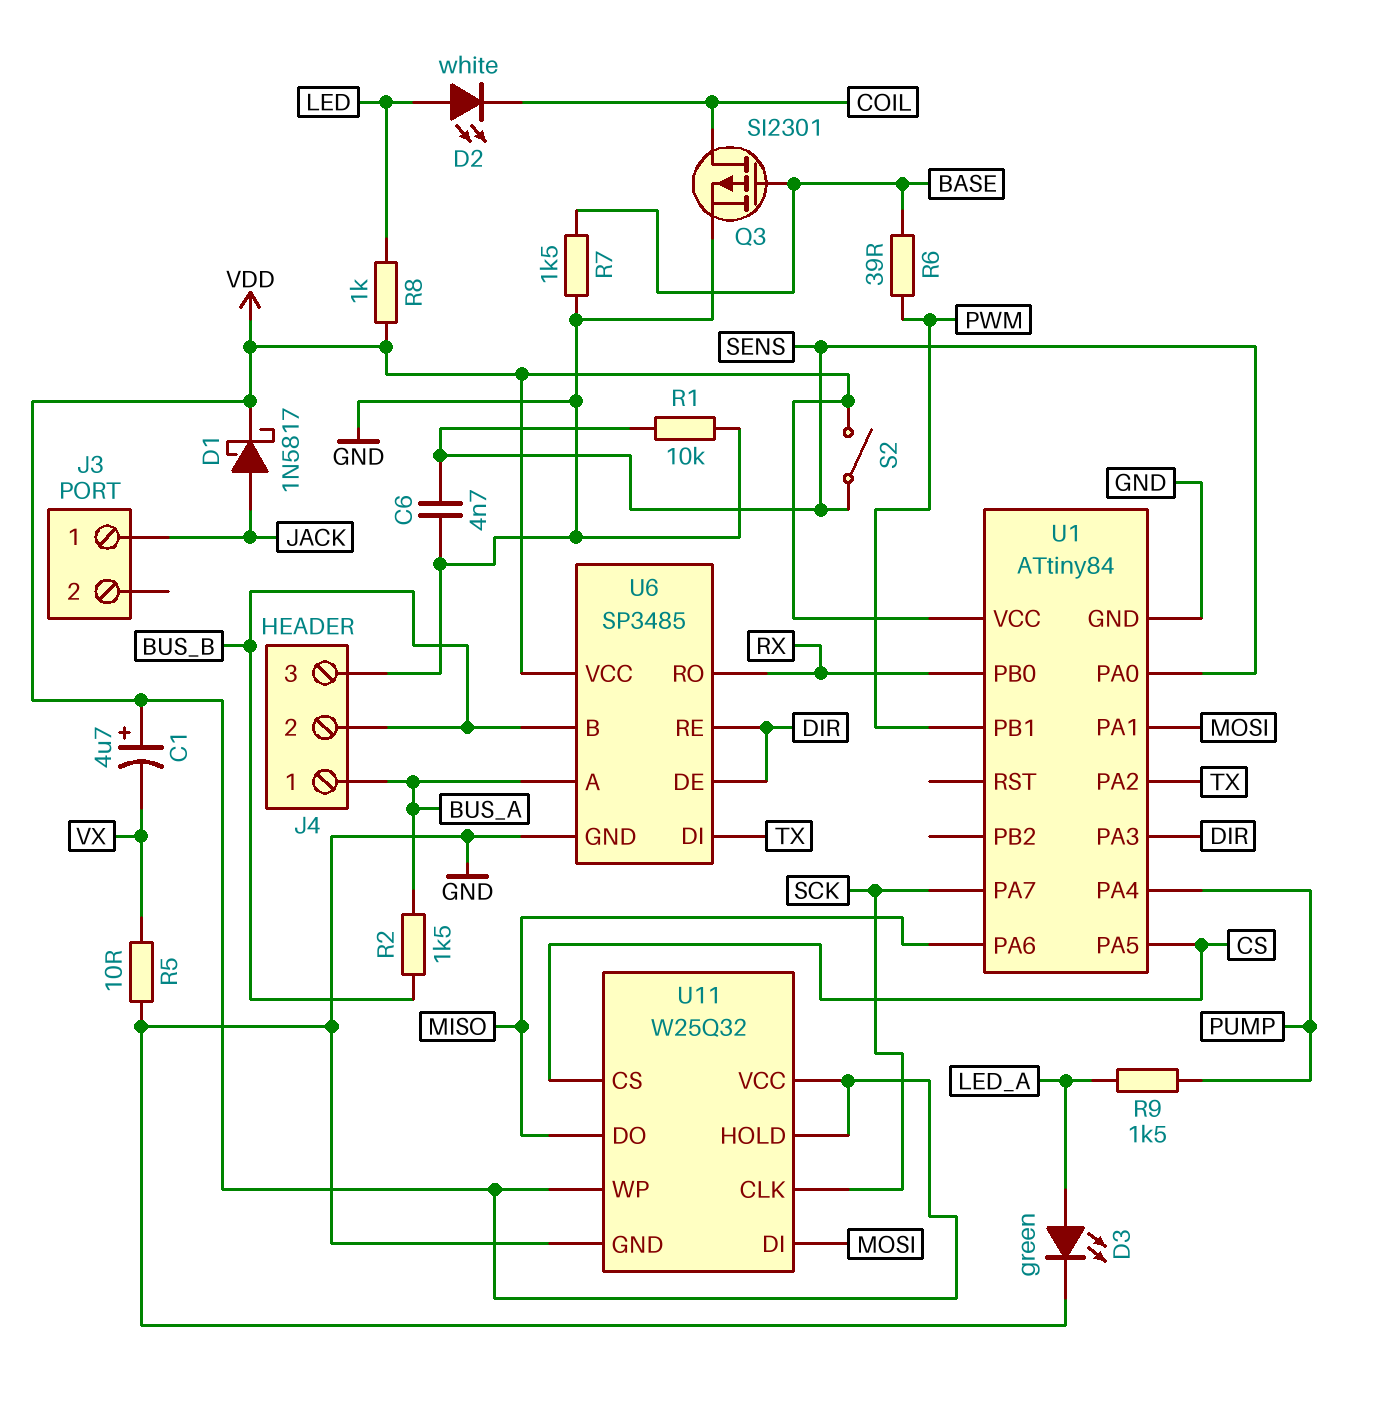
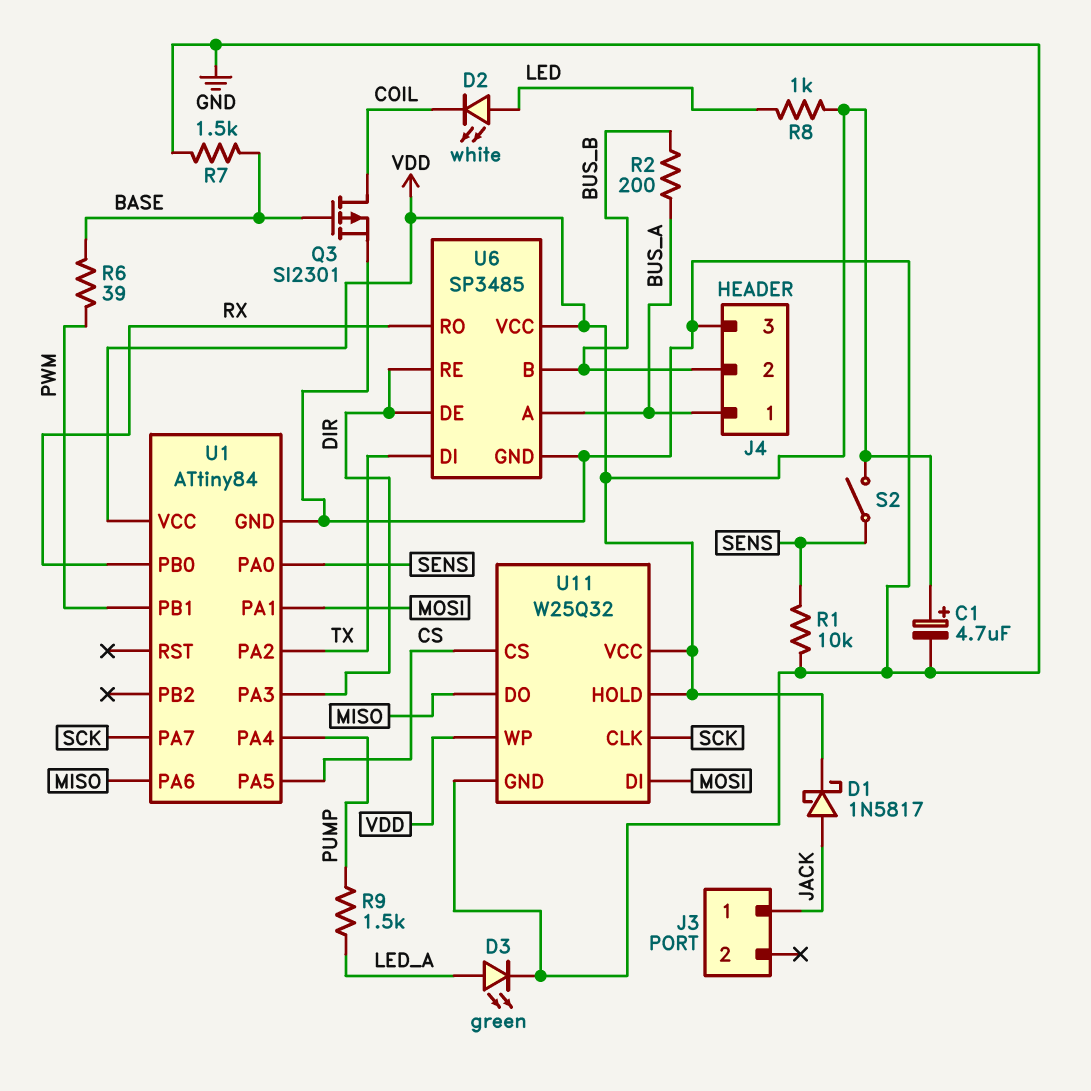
C1: 4.7uF (plus VDD, minus VX) -> 4.7uF (plus VDD, minus GND)
C6: 4.7nF (GND, SENS) -> none
R2: 1.5k (BUS_A, BUS_B) -> 200 (BUS_A, BUS_B)
R5: 10 (GND, VX) -> none

